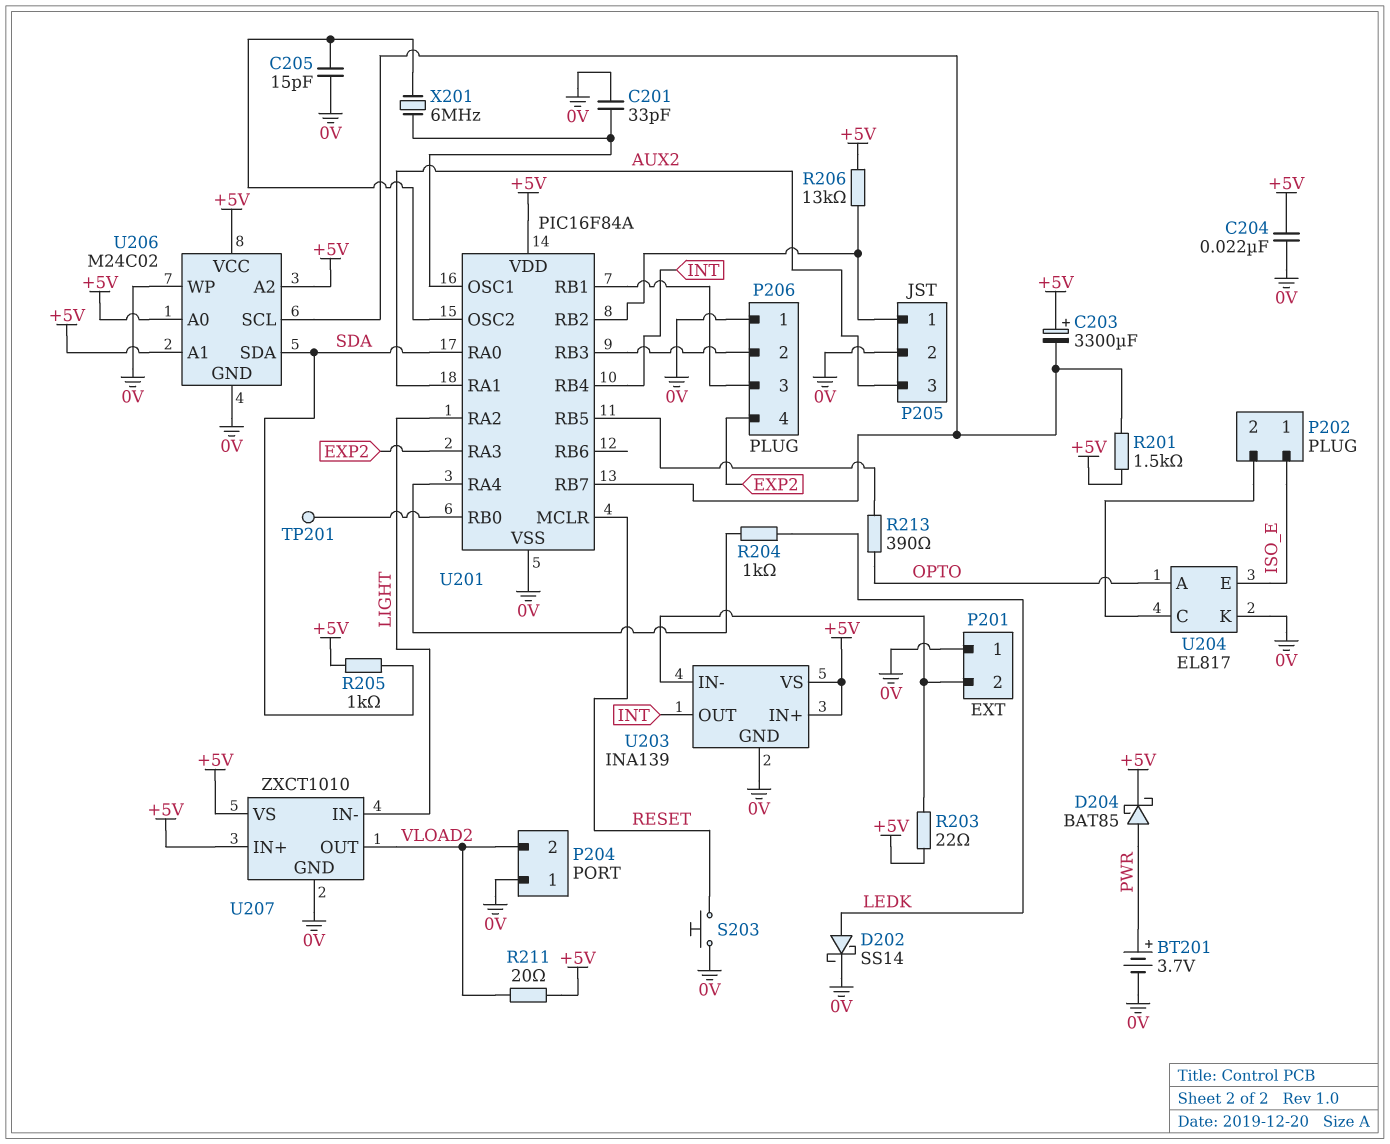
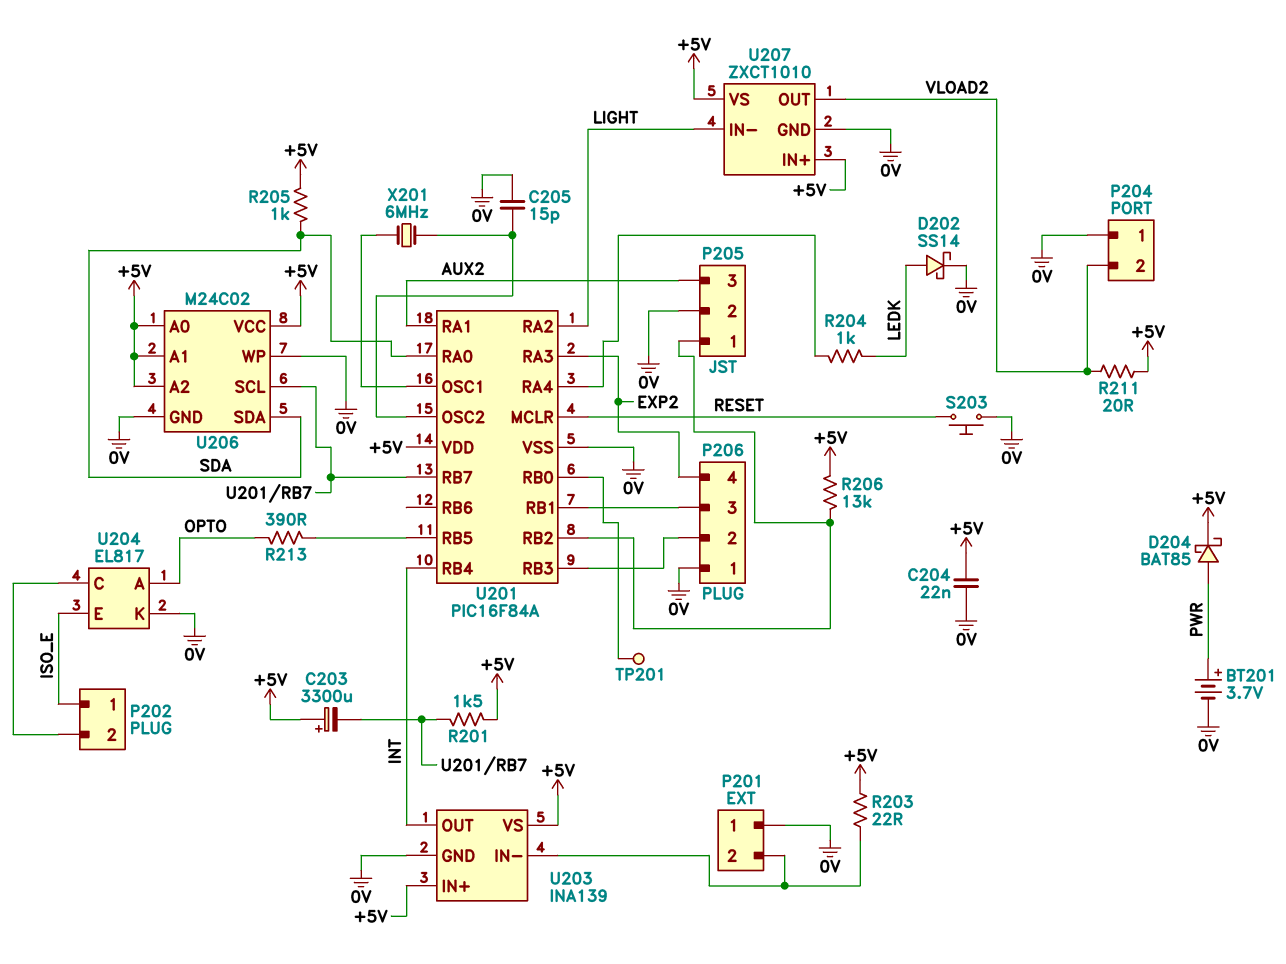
C201: 33pF (0V, U201/OSC1) -> none

